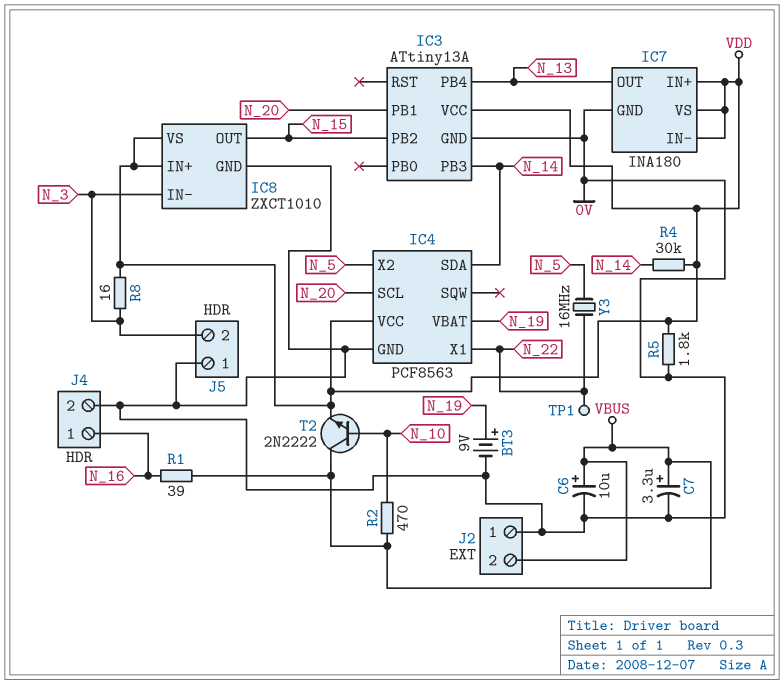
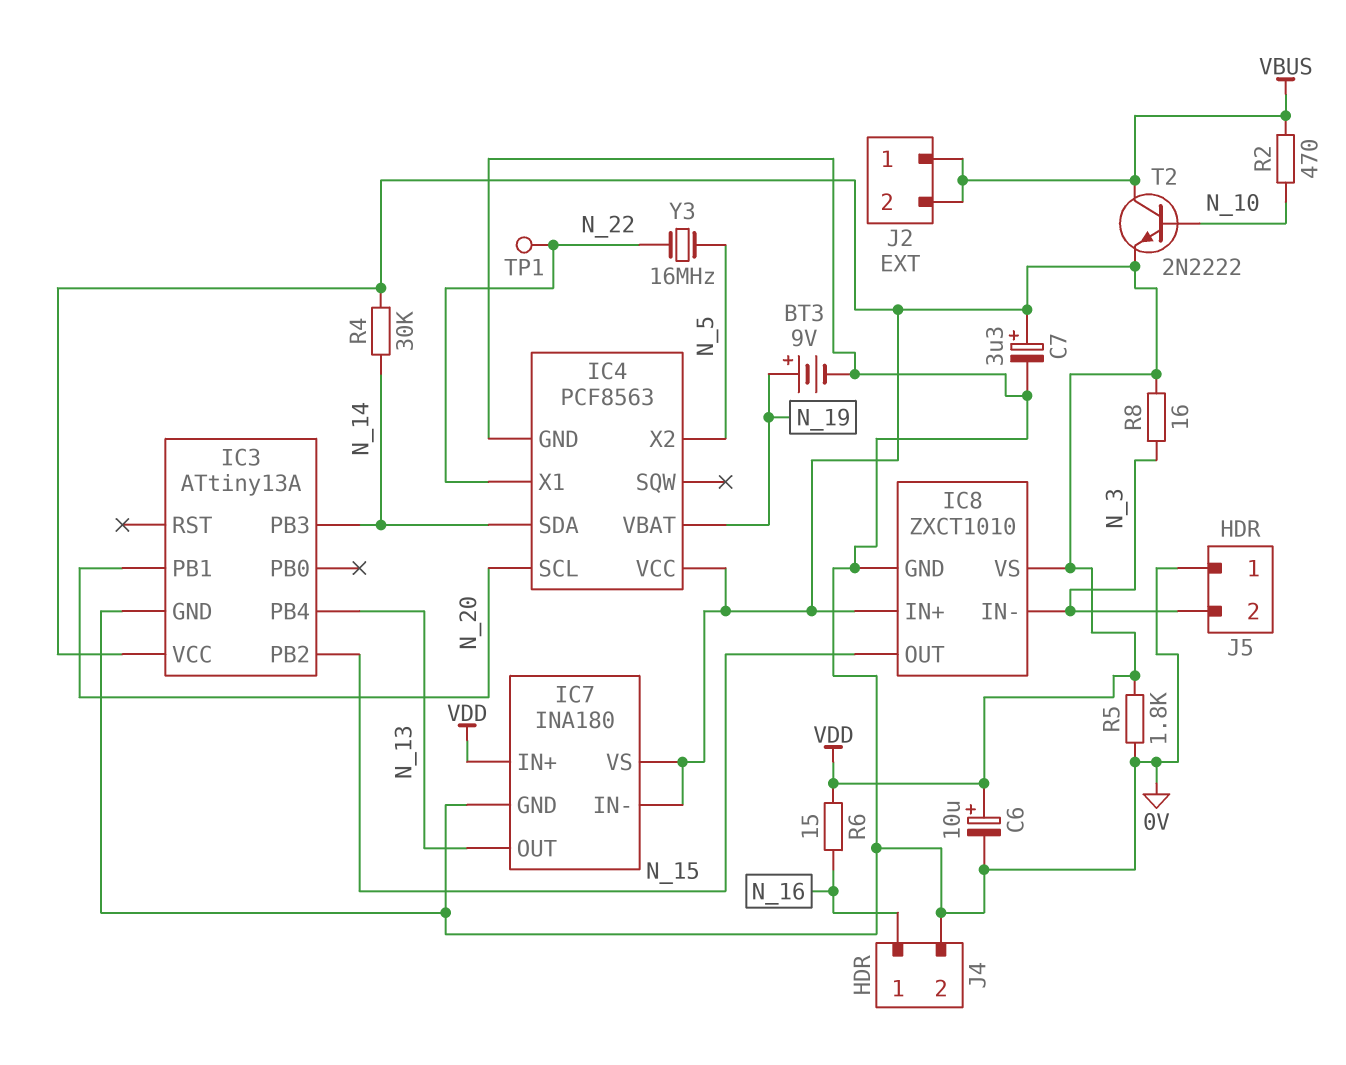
C6: 10uF (plus VBUS, minus 0V) -> 10uF (plus VDD, minus 0V)
C7: 3.3uF (plus VBUS, minus 0V) -> 3.3uF (plus VDD, minus 0V)
J2 pin 1: 0V -> VBUS
R1: 39 (N_16, VBUS) -> none
R6: none -> 15 (N_16, VDD)

